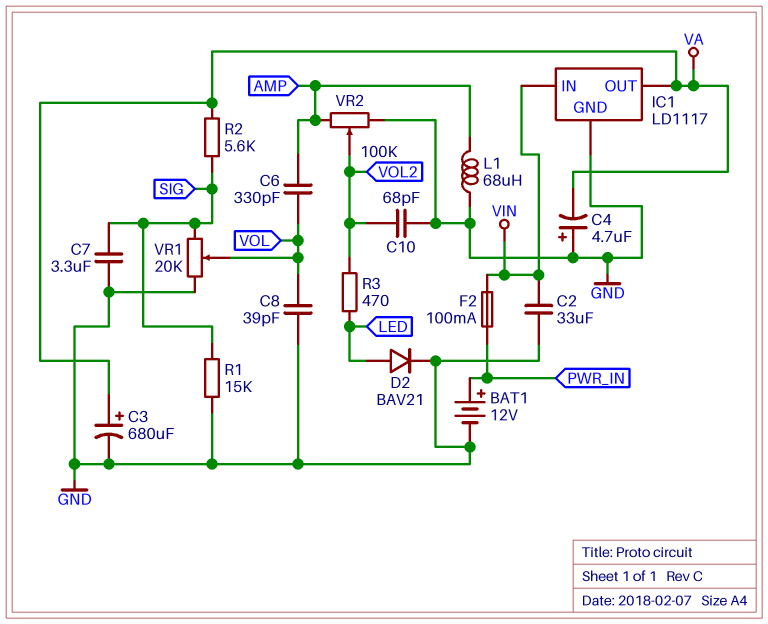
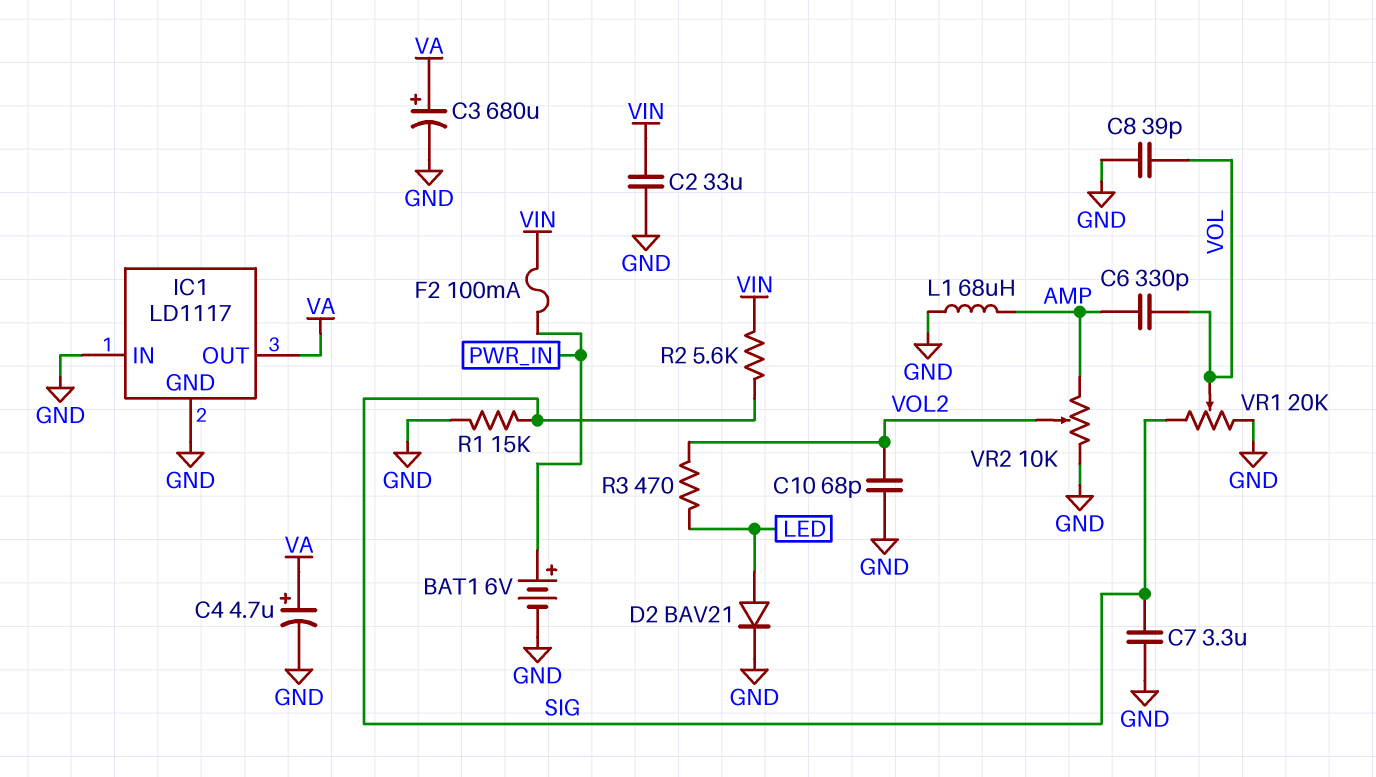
BAT1: 12V (plus PWR_IN, minus GND) -> 6V (plus PWR_IN, minus GND)
C4: 4.7uF (plus GND, minus VA) -> 4.7uF (plus VA, minus GND)
IC1 pin IN: VIN -> GND
R2: 5.6k (SIG, VA) -> 5.6k (SIG, VIN)
VR2: 100k (AMP, GND, wiper VOL2) -> 10k (AMP, GND, wiper VOL2)

